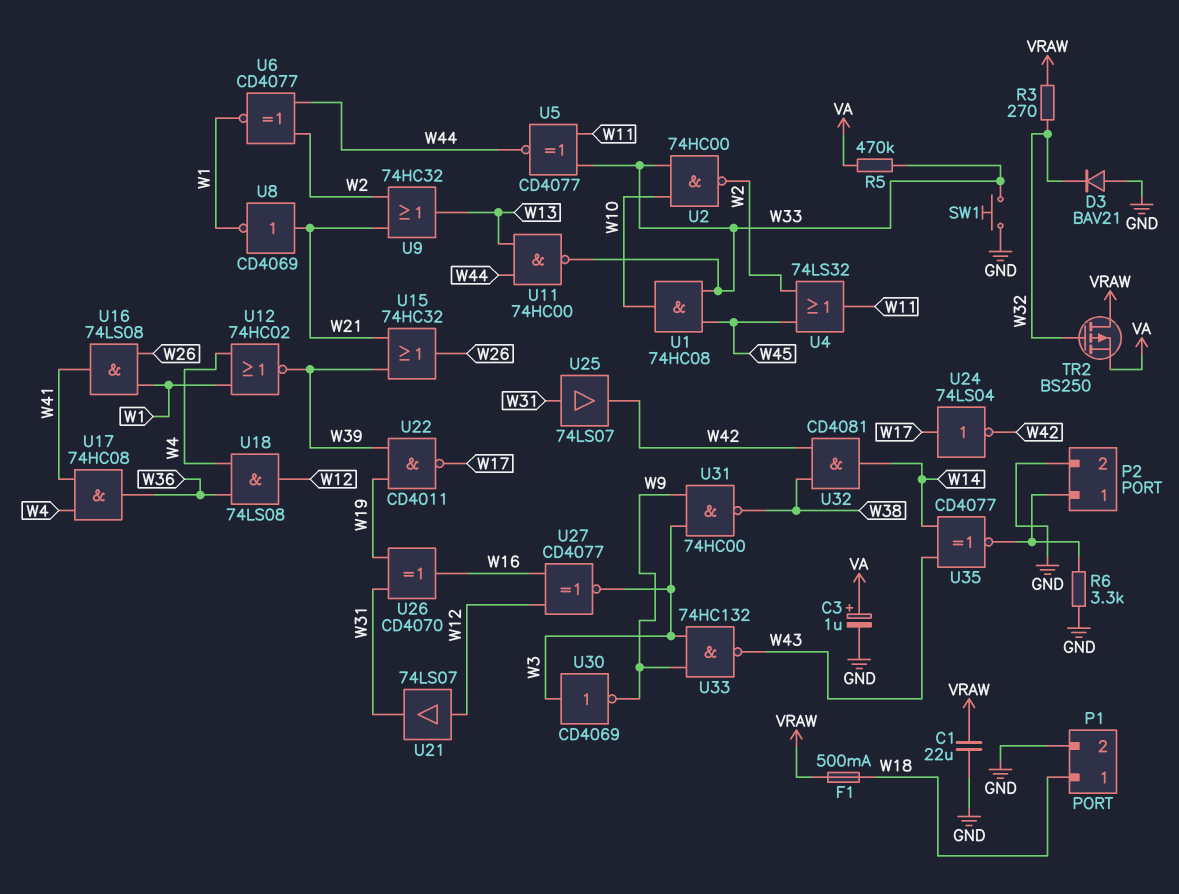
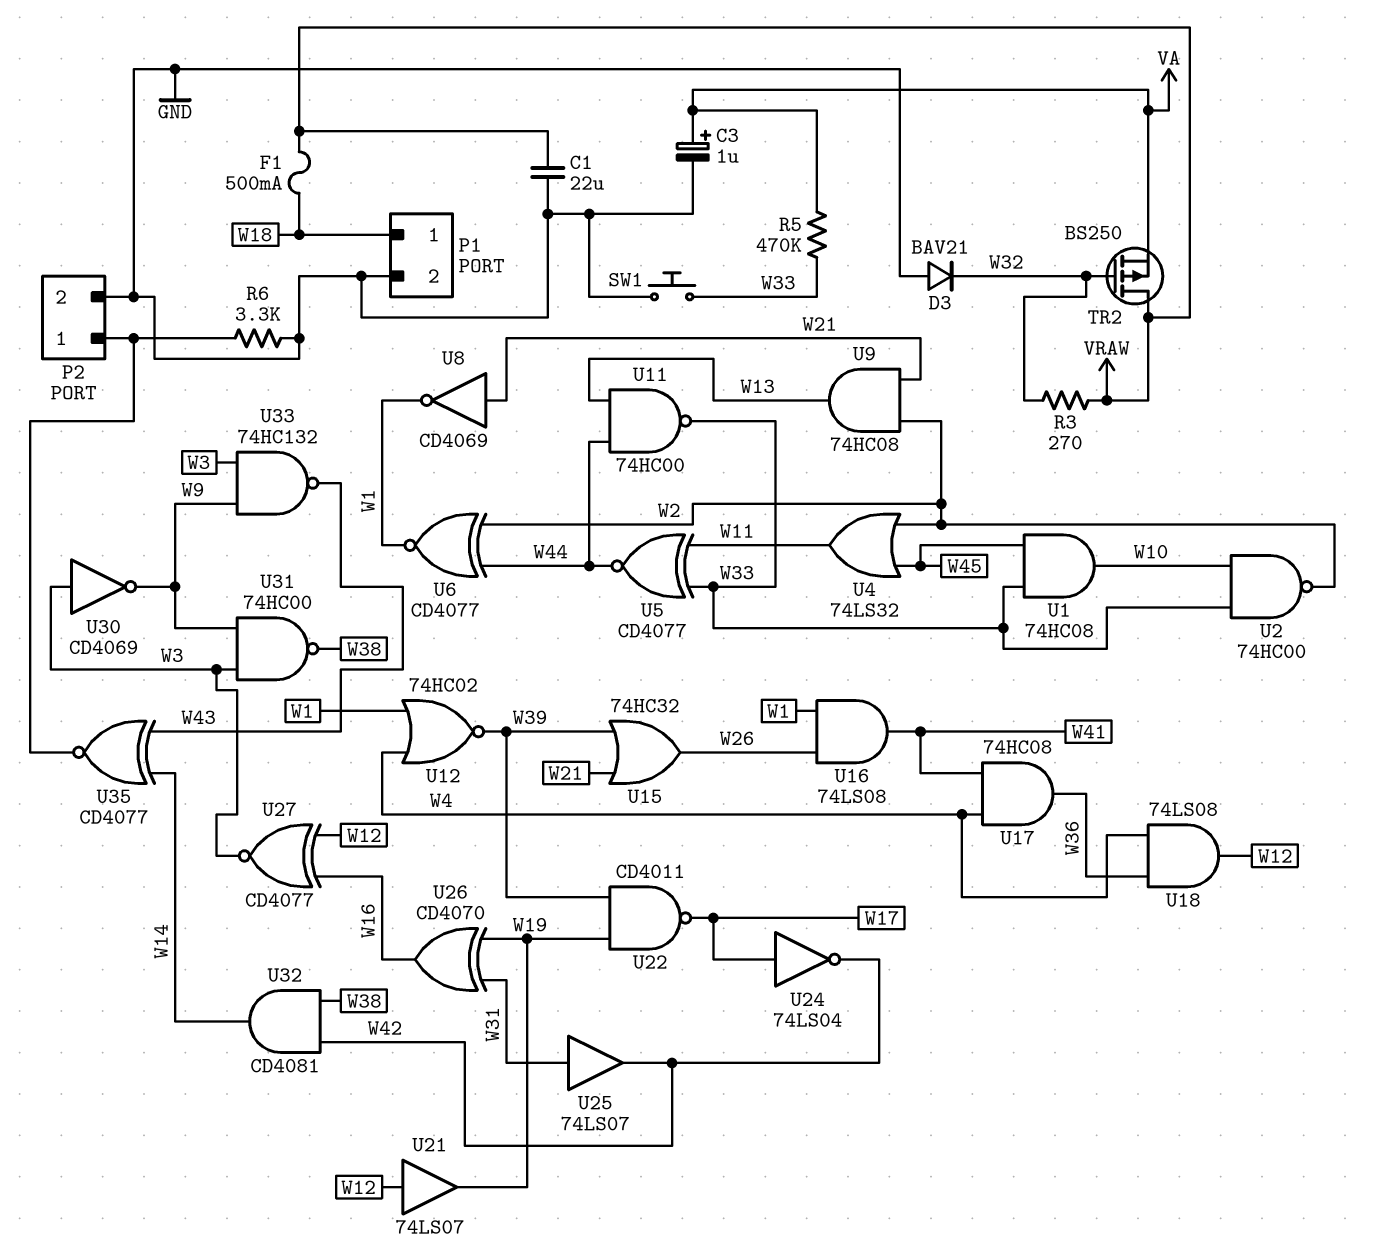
U9: OR 74HC32 (in W2, in W21, out W13) -> AND 74HC08 (in W2, in W21, out W13)
U21: buffer 74LS07 (in W12, out W31) -> buffer 74LS07 (in W12, out W19)

